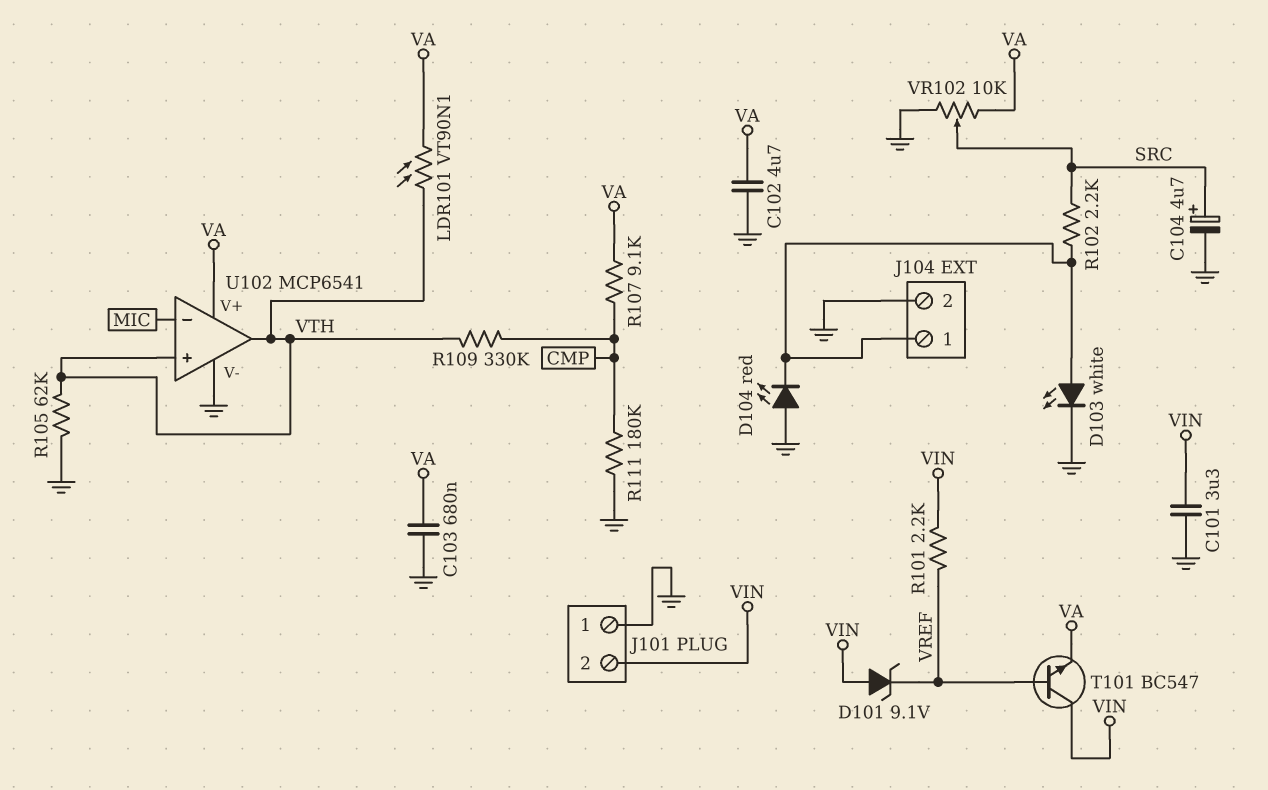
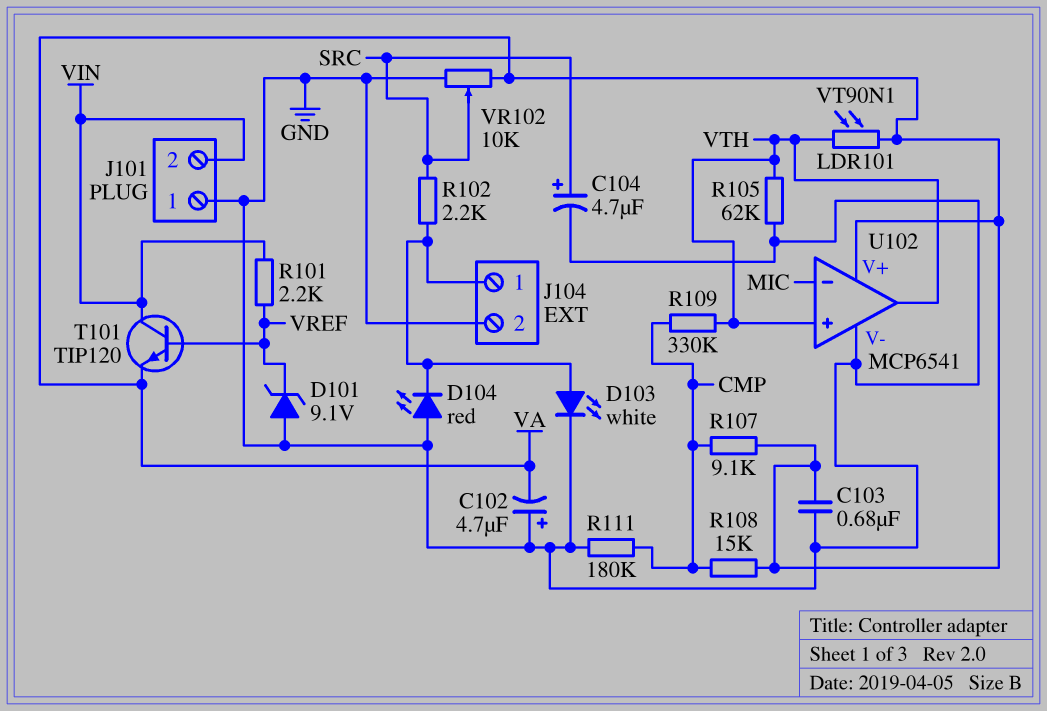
C101: 3.3uF (GND, VIN) -> none
C102: 4.7uF (GND, VA) -> 4.7uF (plus GND, minus VA)
D101: zener 9.1V (A VIN, K VREF) -> zener 9.1V (A GND, K VREF)
R108: none -> 15k (CMP, VA)
T101: NPN BC547 (B VREF, C VIN, E VA) -> NPN TIP120 (B VREF, C VIN, E VA)

